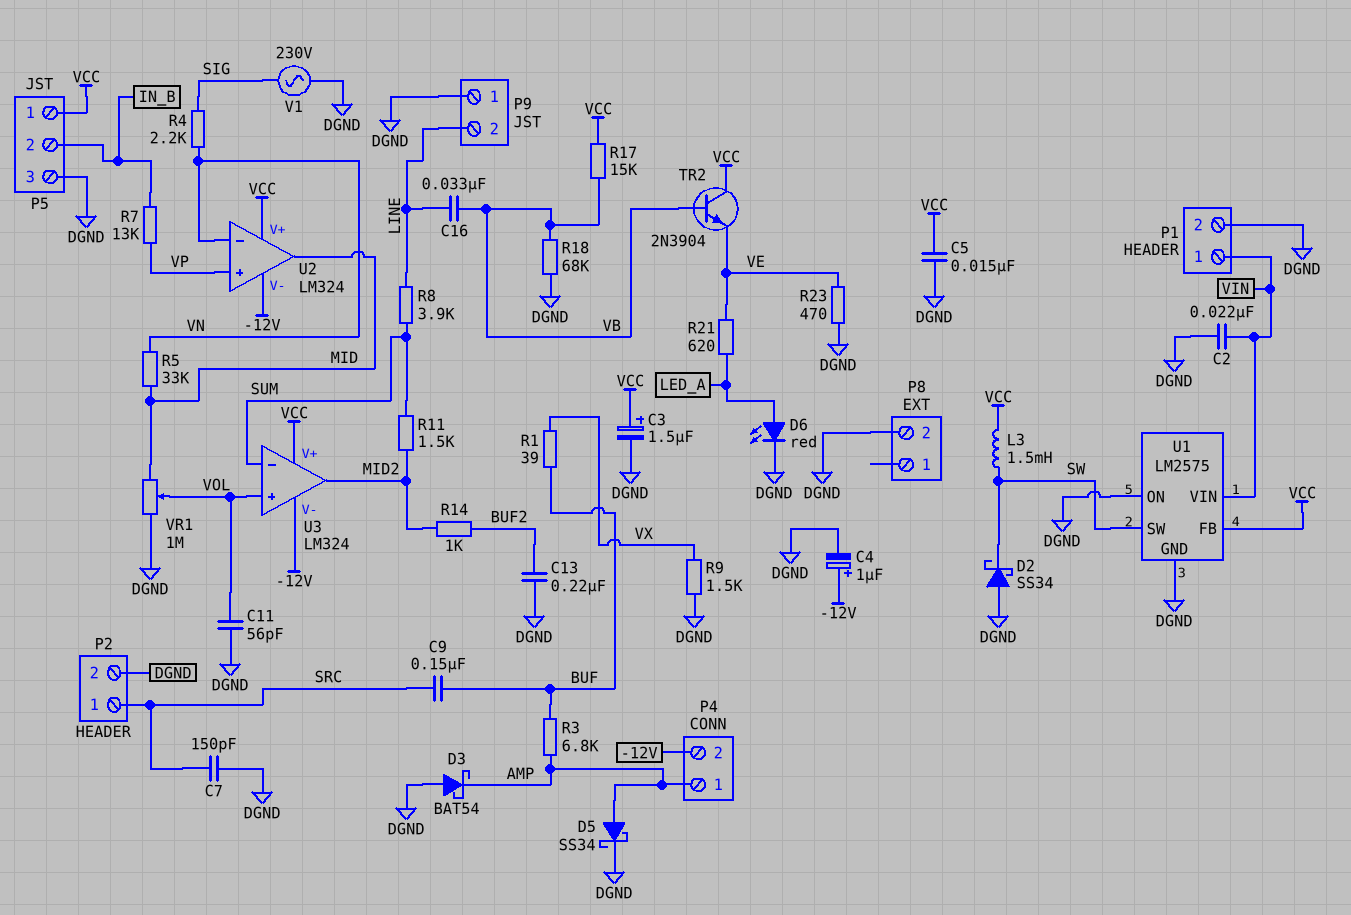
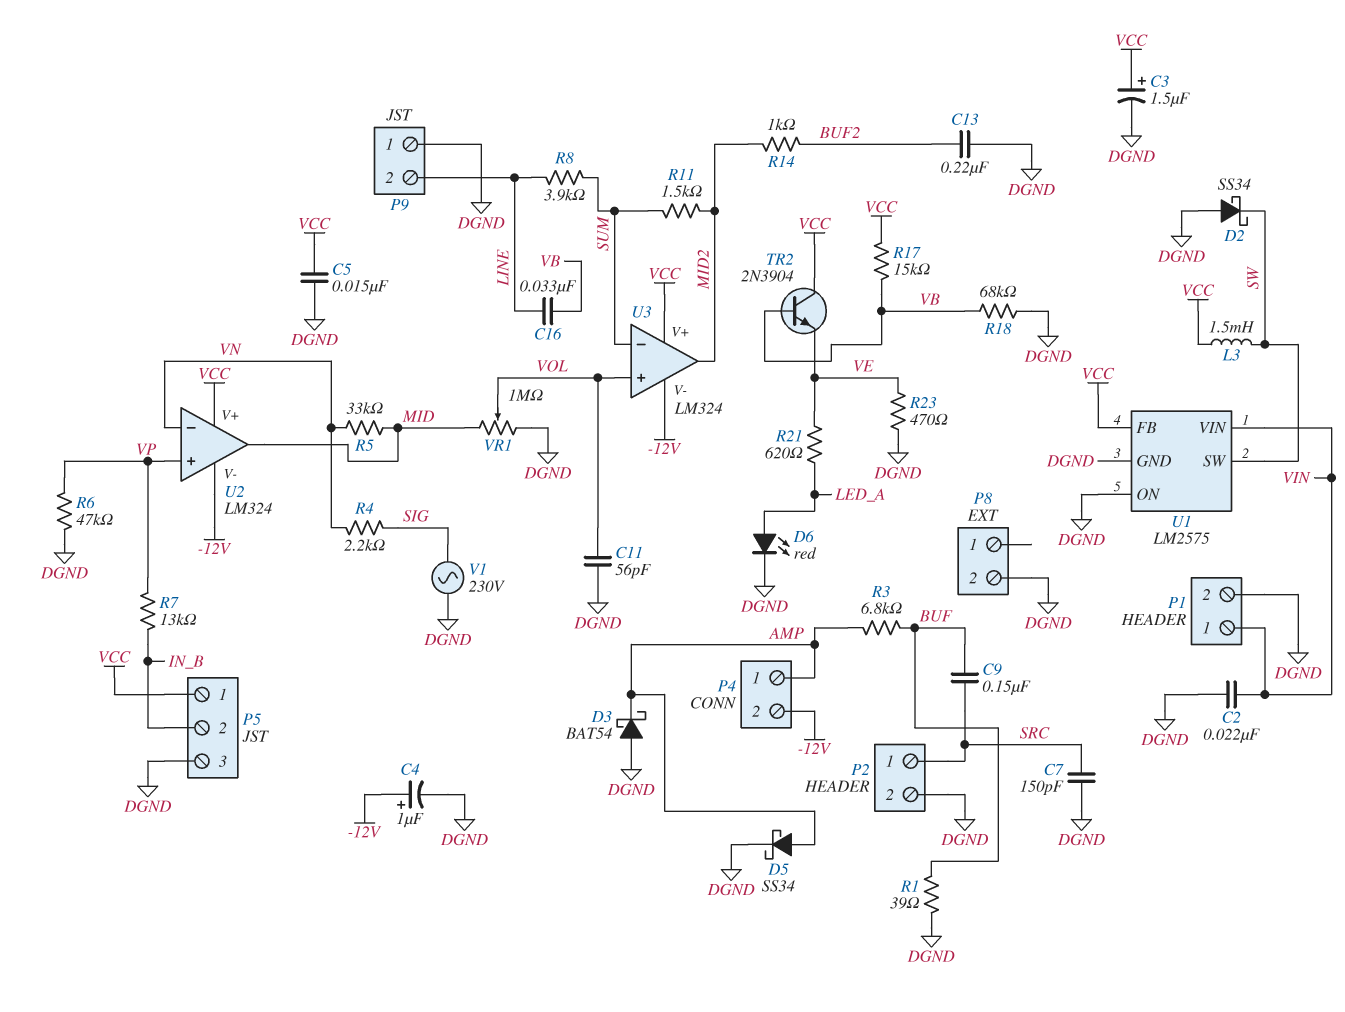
R1: 39 (BUF, VX) -> 39 (BUF, DGND)
R6: none -> 47k (DGND, VP)
R9: 1.5k (DGND, VX) -> none

